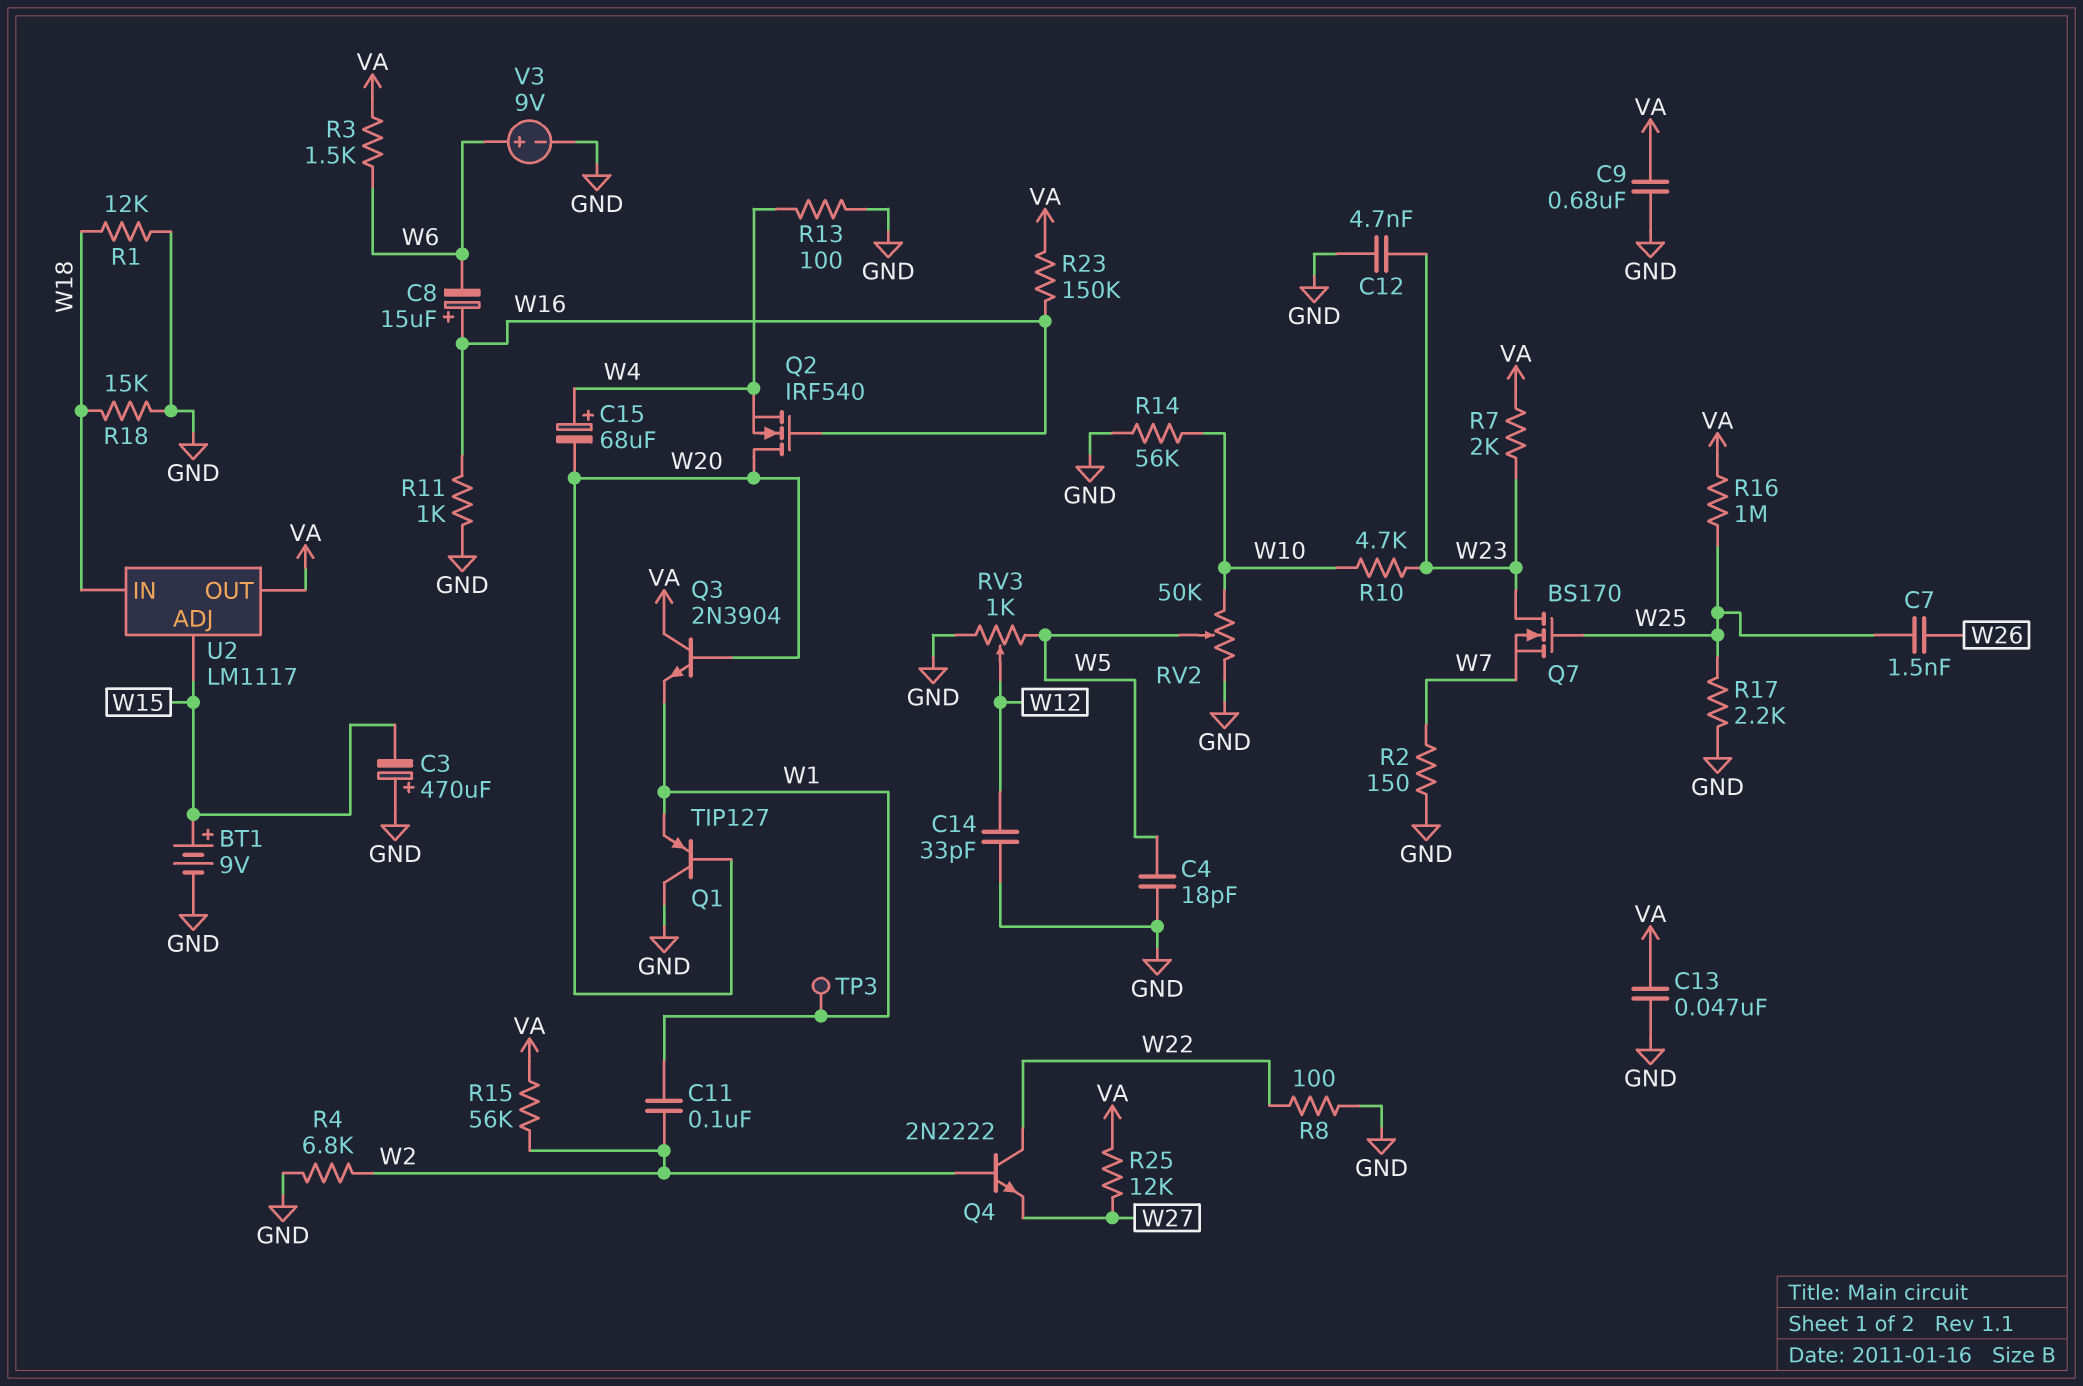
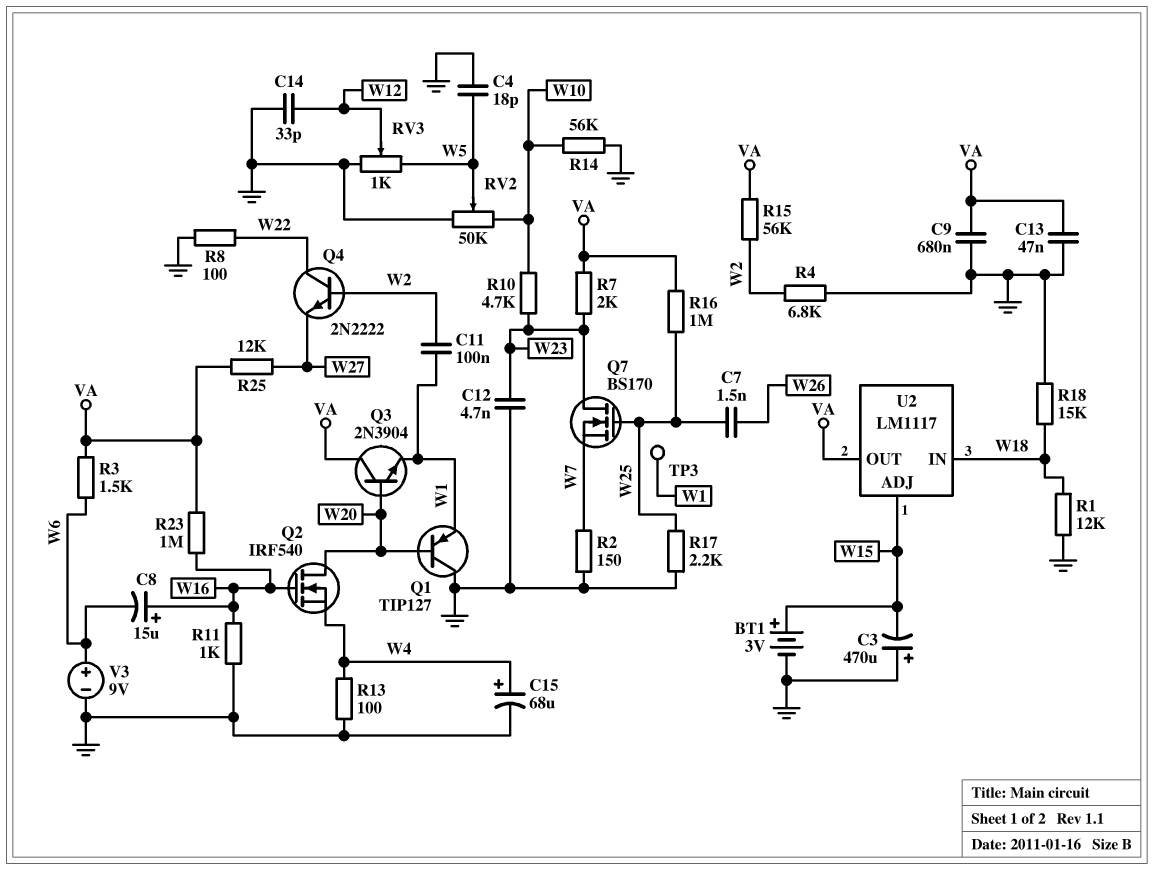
BT1: 9V (plus W15, minus GND) -> 3V (plus W15, minus GND)
C15: 68uF (plus W4, minus W20) -> 68uF (plus W4, minus GND)
R23: 150k (VA, W16) -> 1M (VA, W16)

